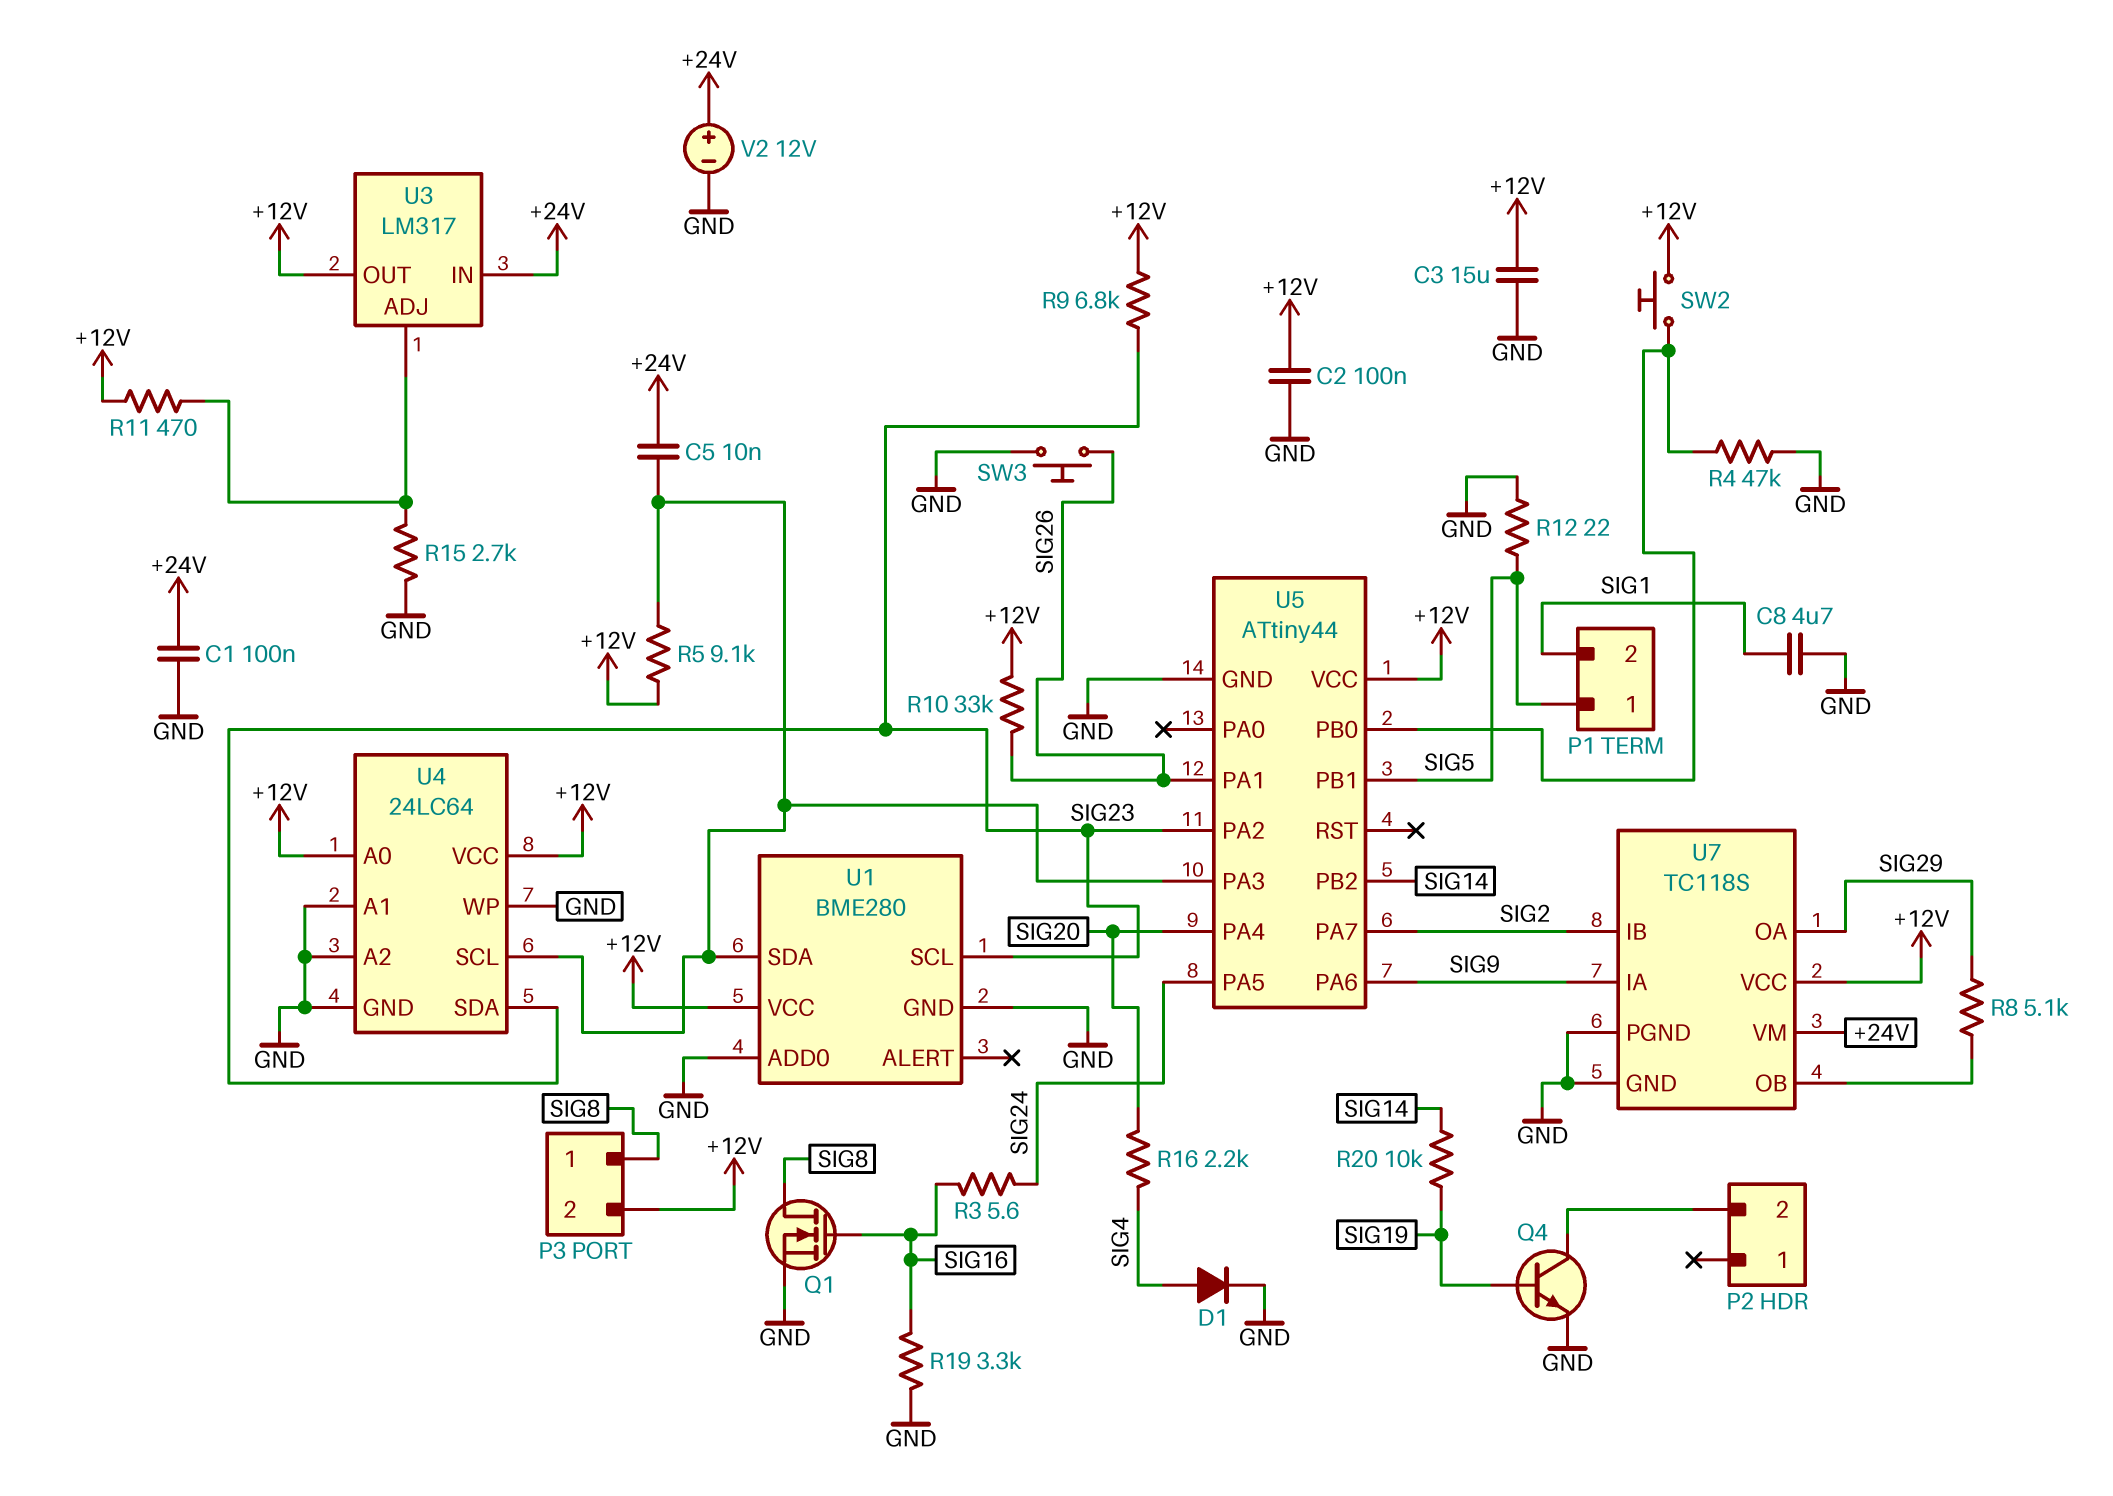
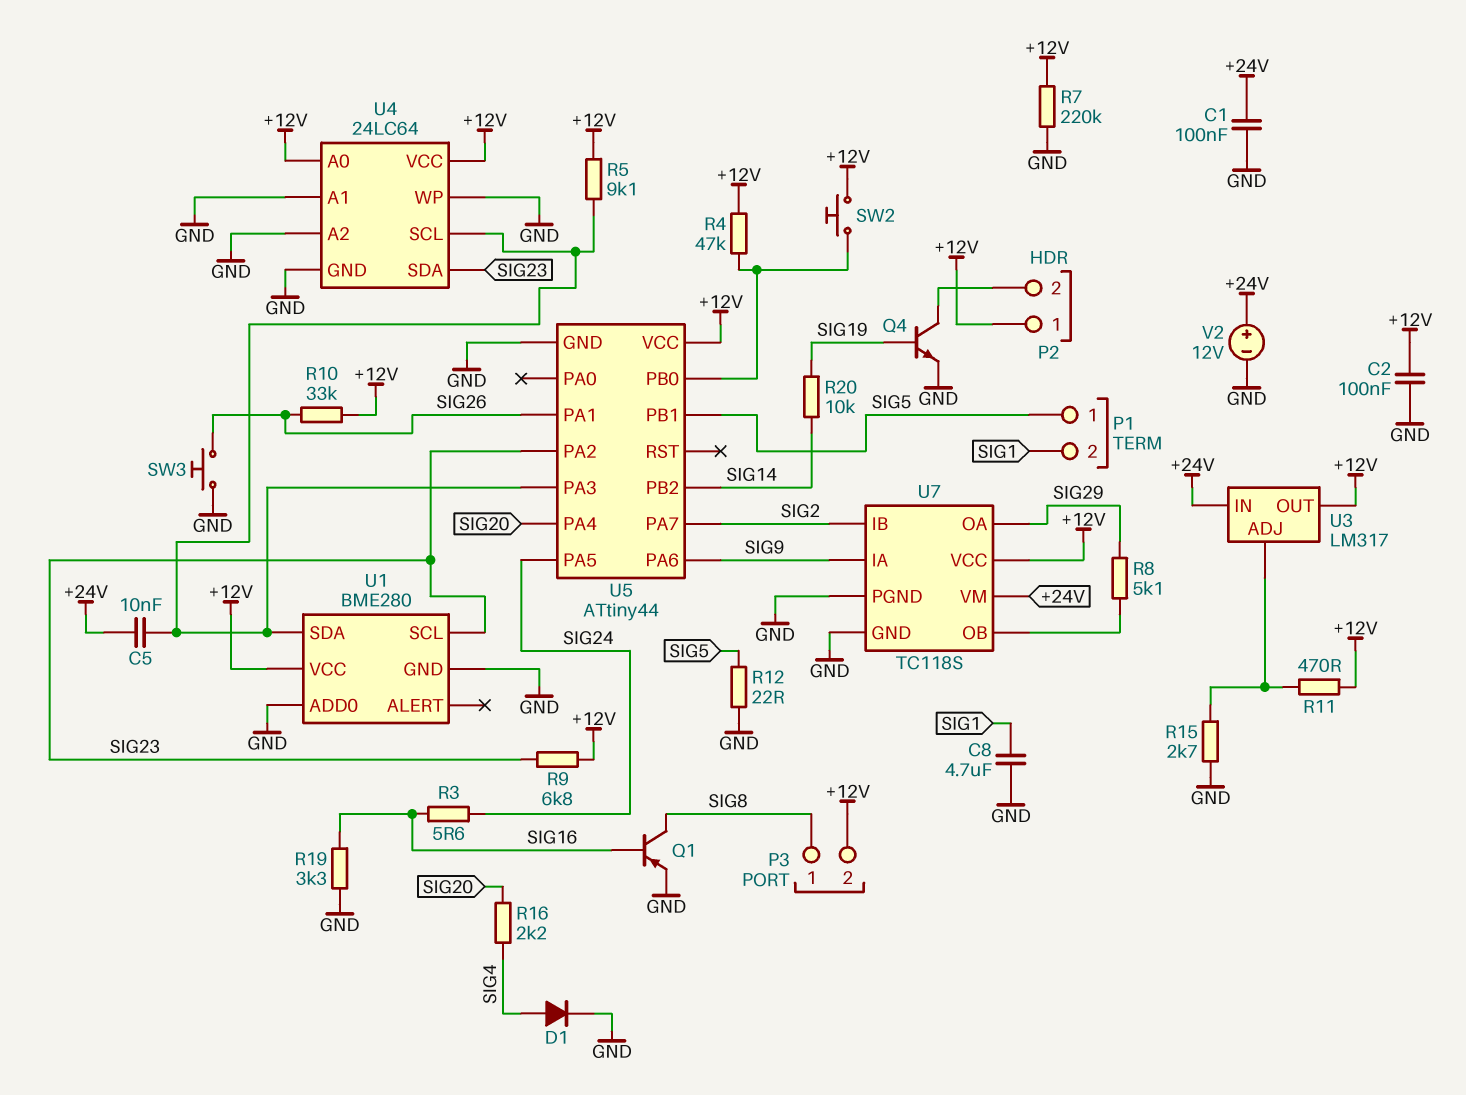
C3: 15uF (+12V, GND) -> none
P2 pin 1: none -> +12V
Q1: NMOS (G SIG16, D SIG8, S GND) -> PNP (B SIG16, C SIG8, E GND)
R4: 47k (GND, U5/PB0) -> 47k (+12V, U5/PB0)
R7: none -> 220k (+12V, GND)

